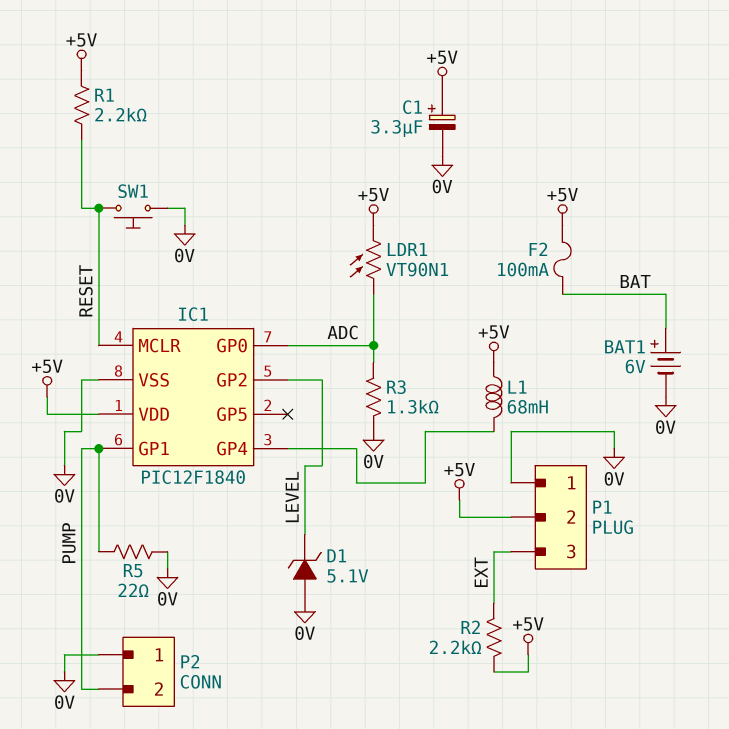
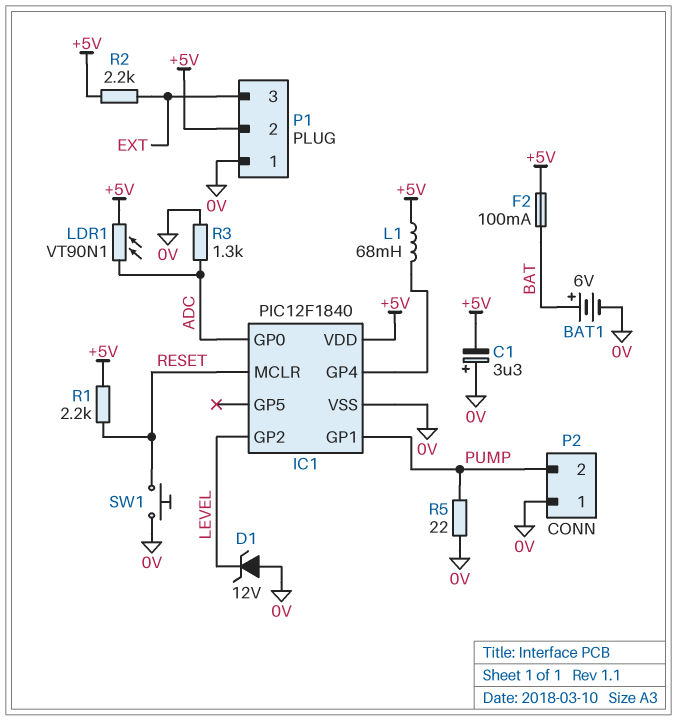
C1: 3.3uF (plus +5V, minus 0V) -> 3.3uF (plus 0V, minus +5V)
D1: zener 5.1V (A 0V, K LEVEL) -> zener 12V (A 0V, K LEVEL)

